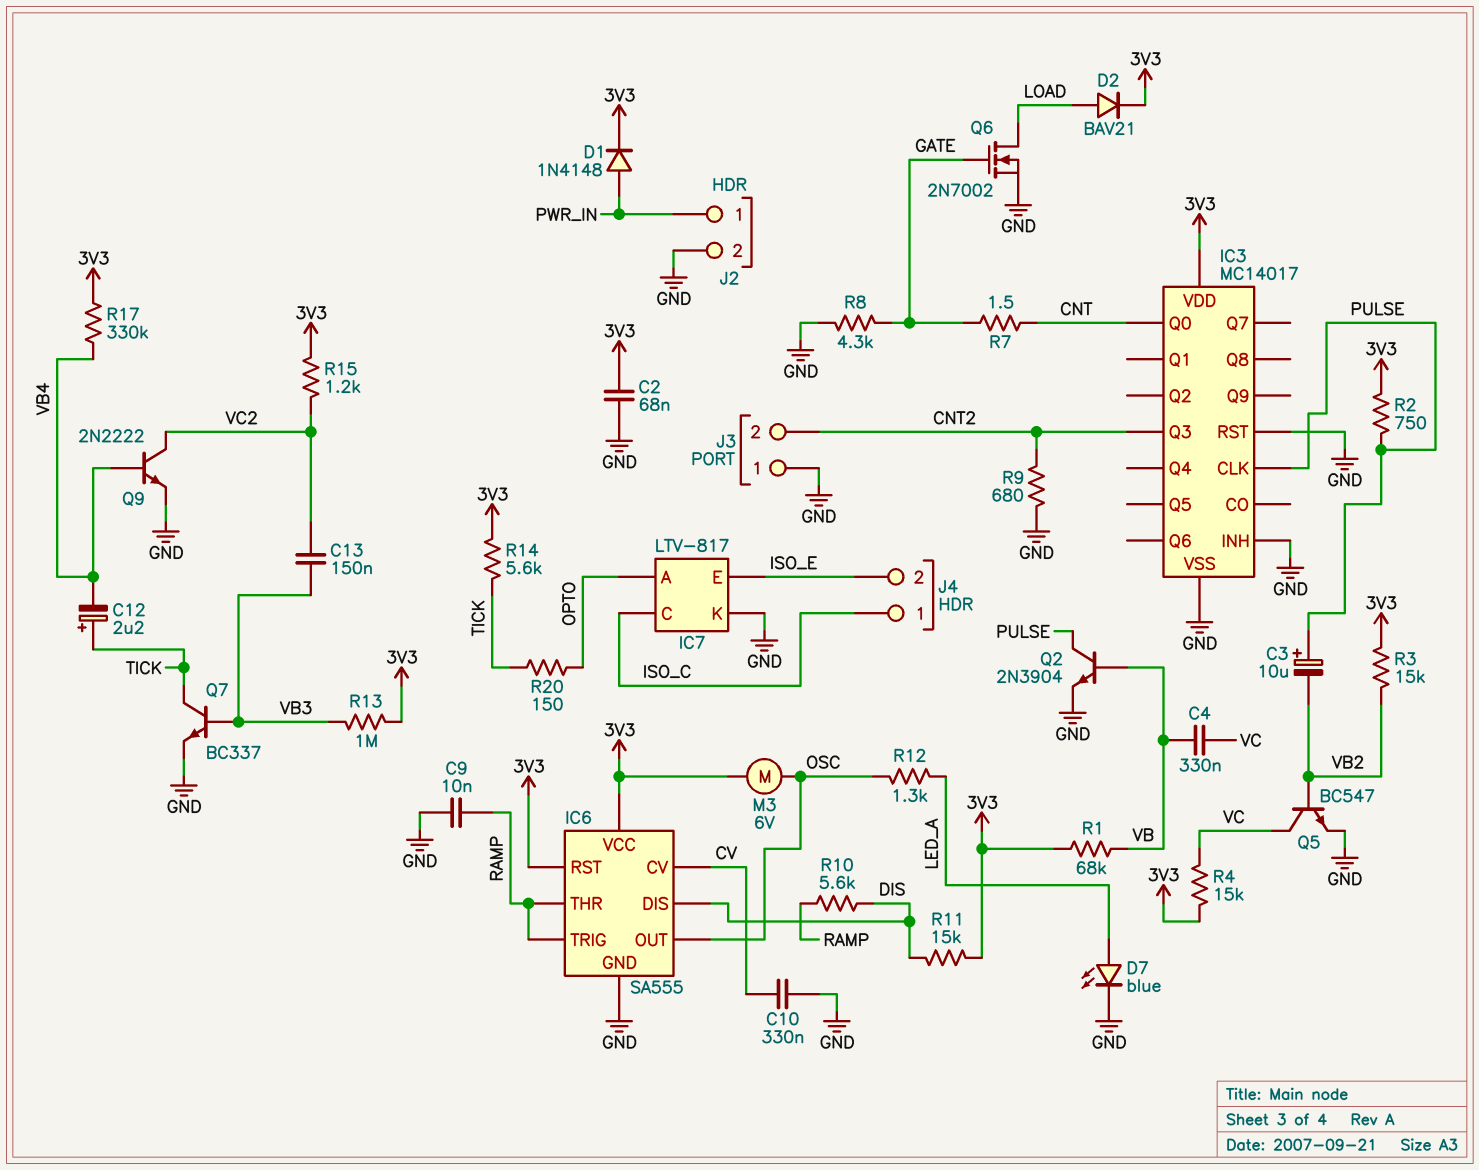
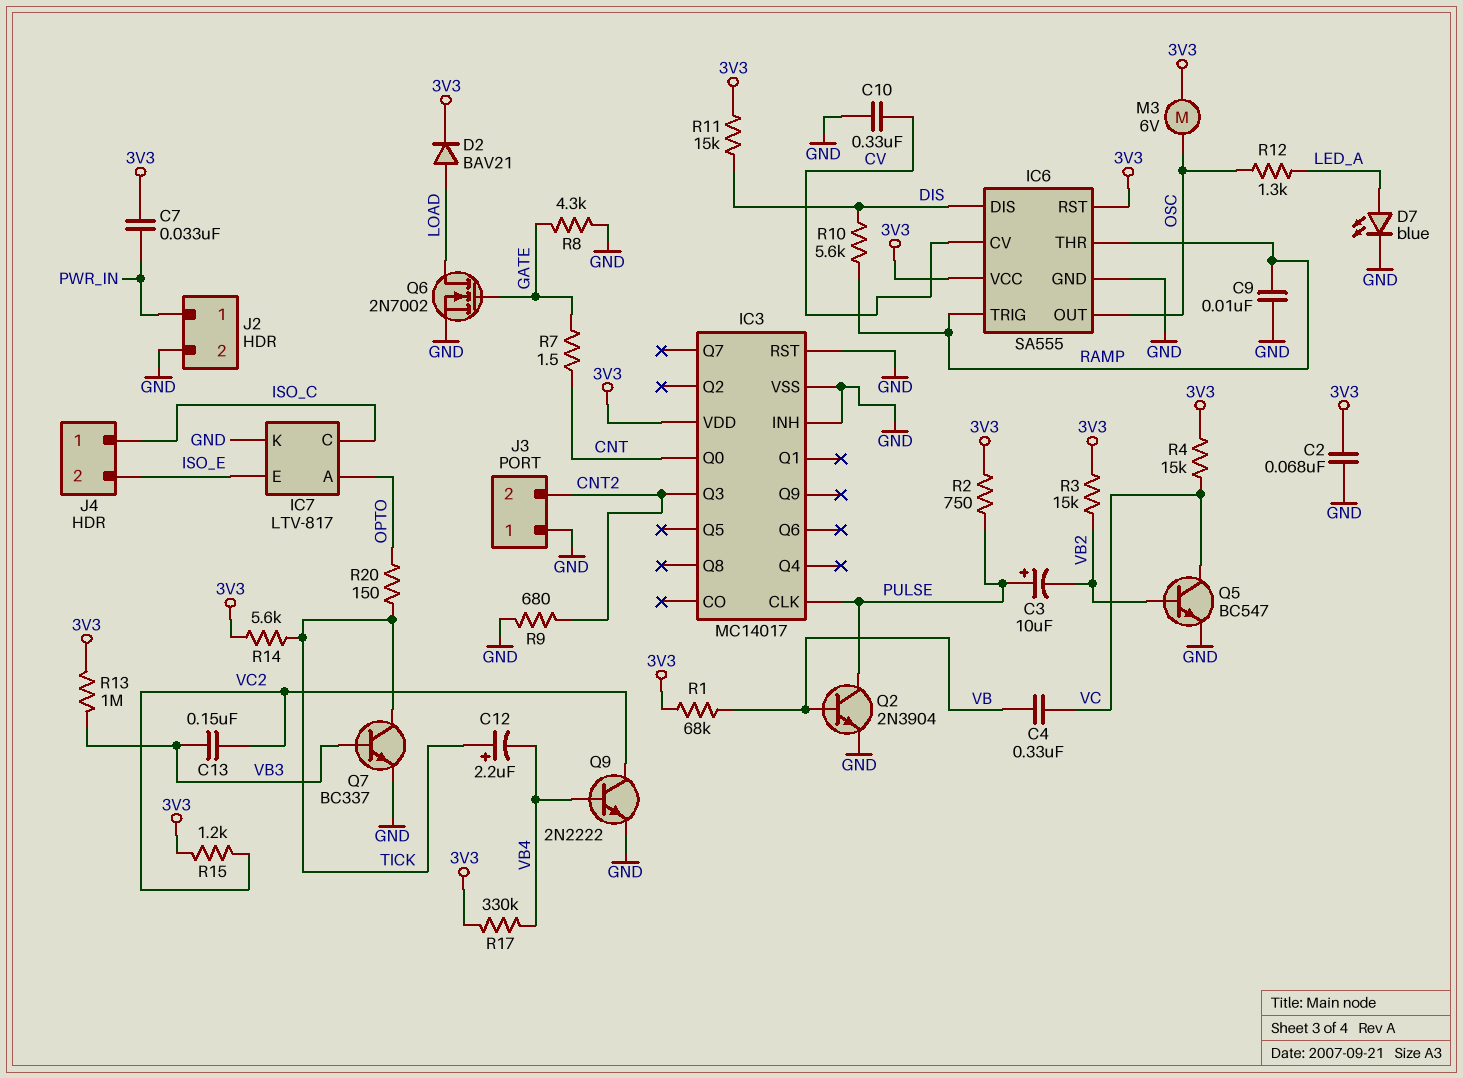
C7: none -> 33nF (3V3, PWR_IN)
D1: diode 1N4148 (A PWR_IN, K 3V3) -> none

